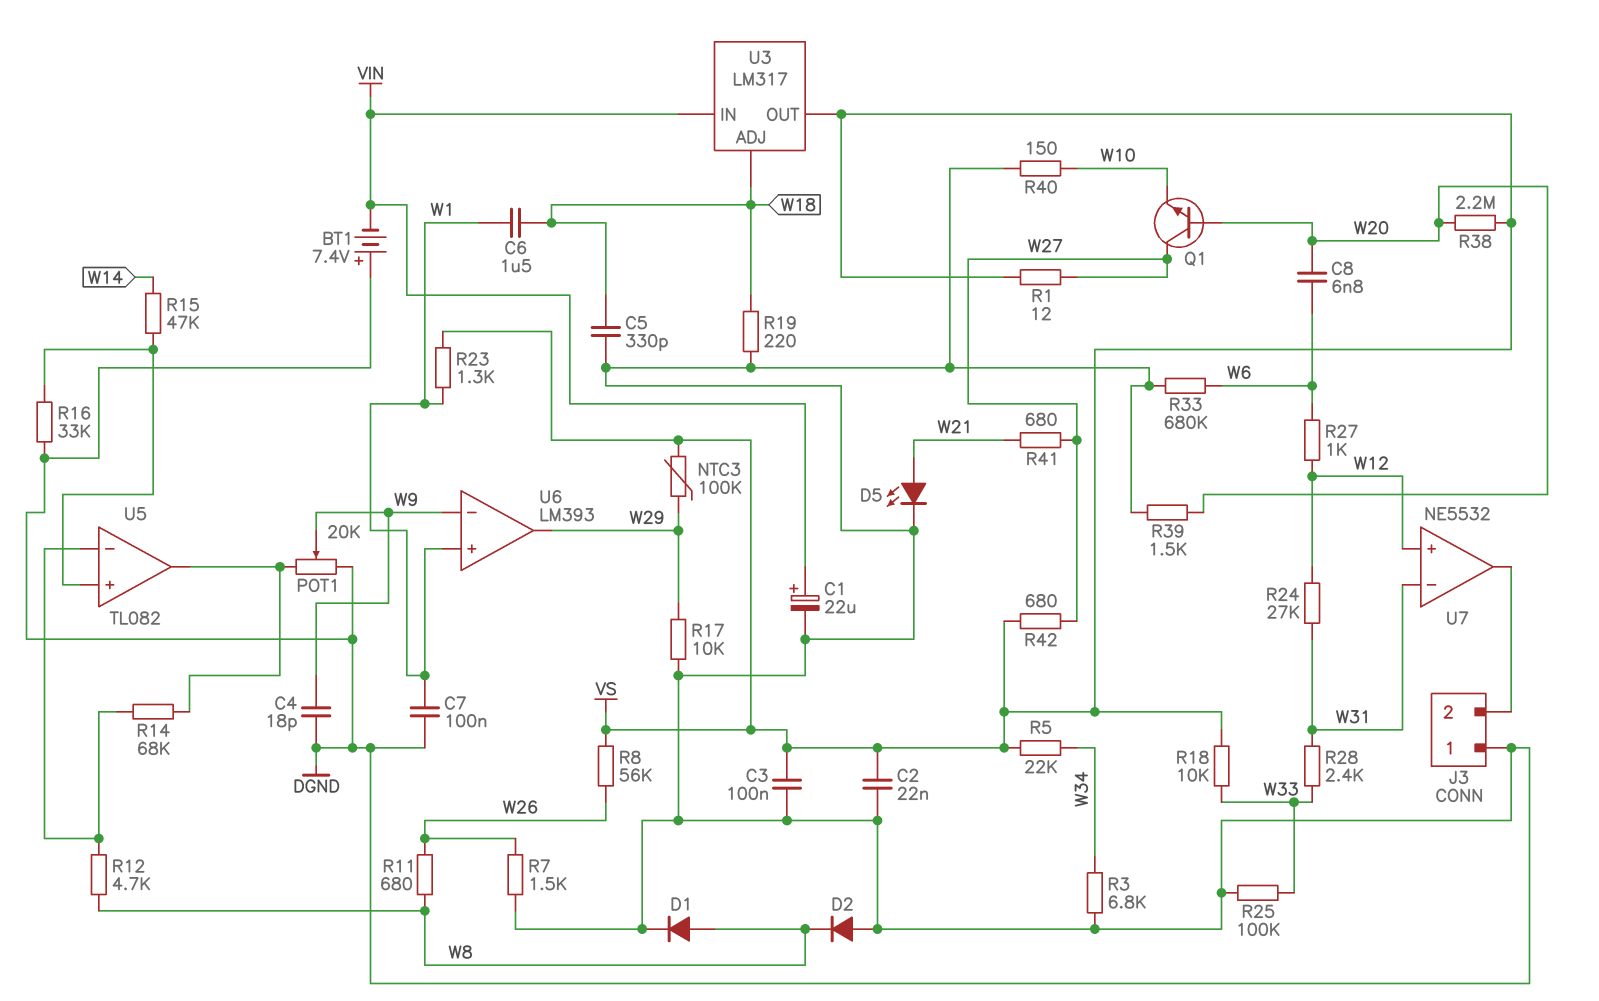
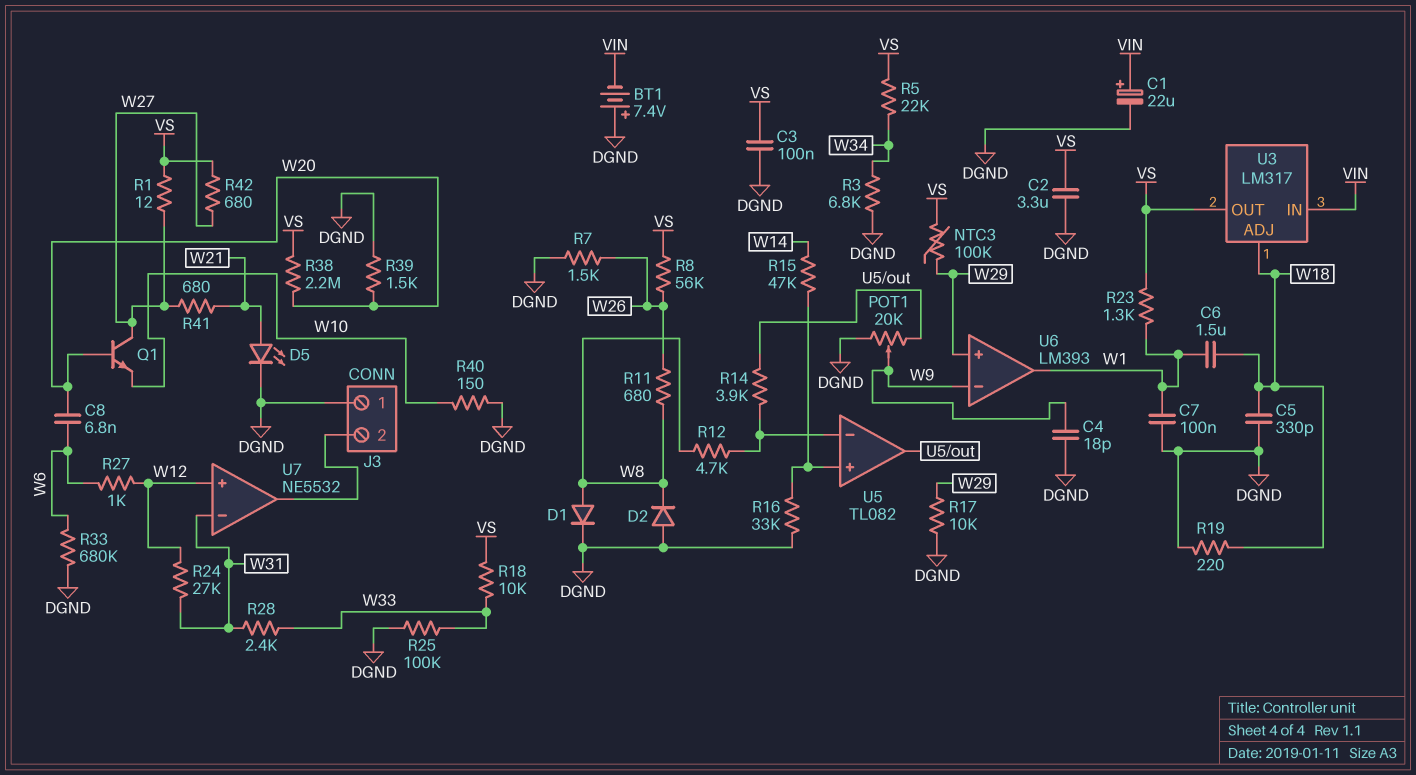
C2: 22nF (DGND, VS) -> 3.3uF (DGND, VS)
R14: 68k (U5/in-, U5/out) -> 3.9k (U5/in-, U5/out)
U6 pin in+: W1 -> W29
U6 pin out: W29 -> W1

